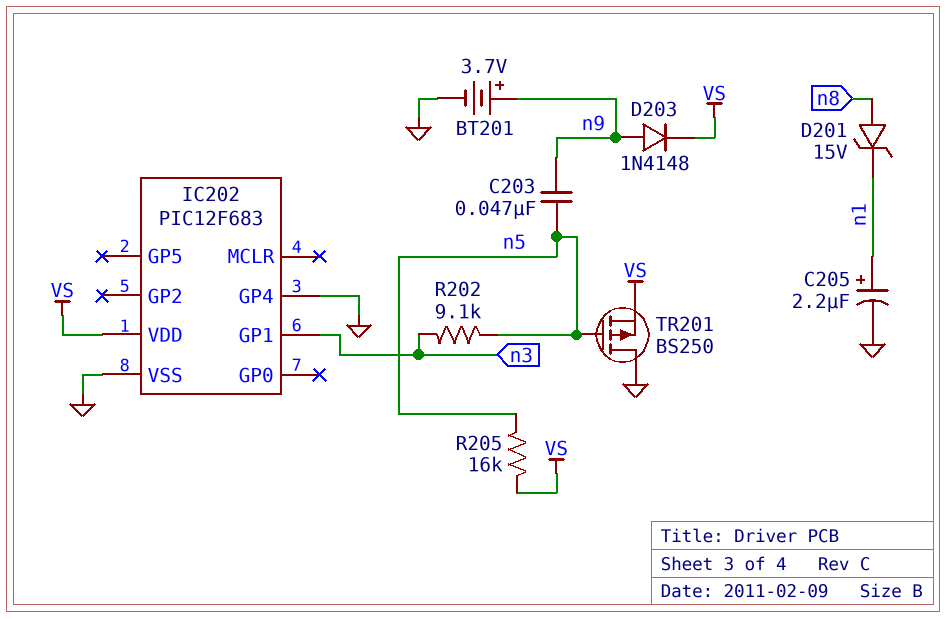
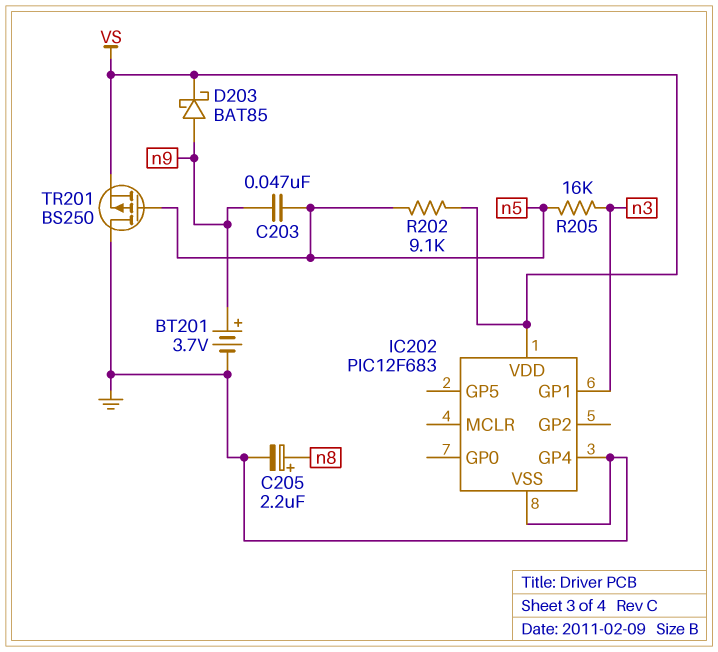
C205: 2.2uF (plus n1, minus GND) -> 2.2uF (plus n8, minus GND)
D201: zener 15V (A n8, K n1) -> none
D203: diode 1N4148 (A n9, K VS) -> schottky BAT85 (A n9, K VS)
R202: 9.1k (n3, n5) -> 9.1k (VS, n5)
R205: 16k (VS, n5) -> 16k (n3, n5)

